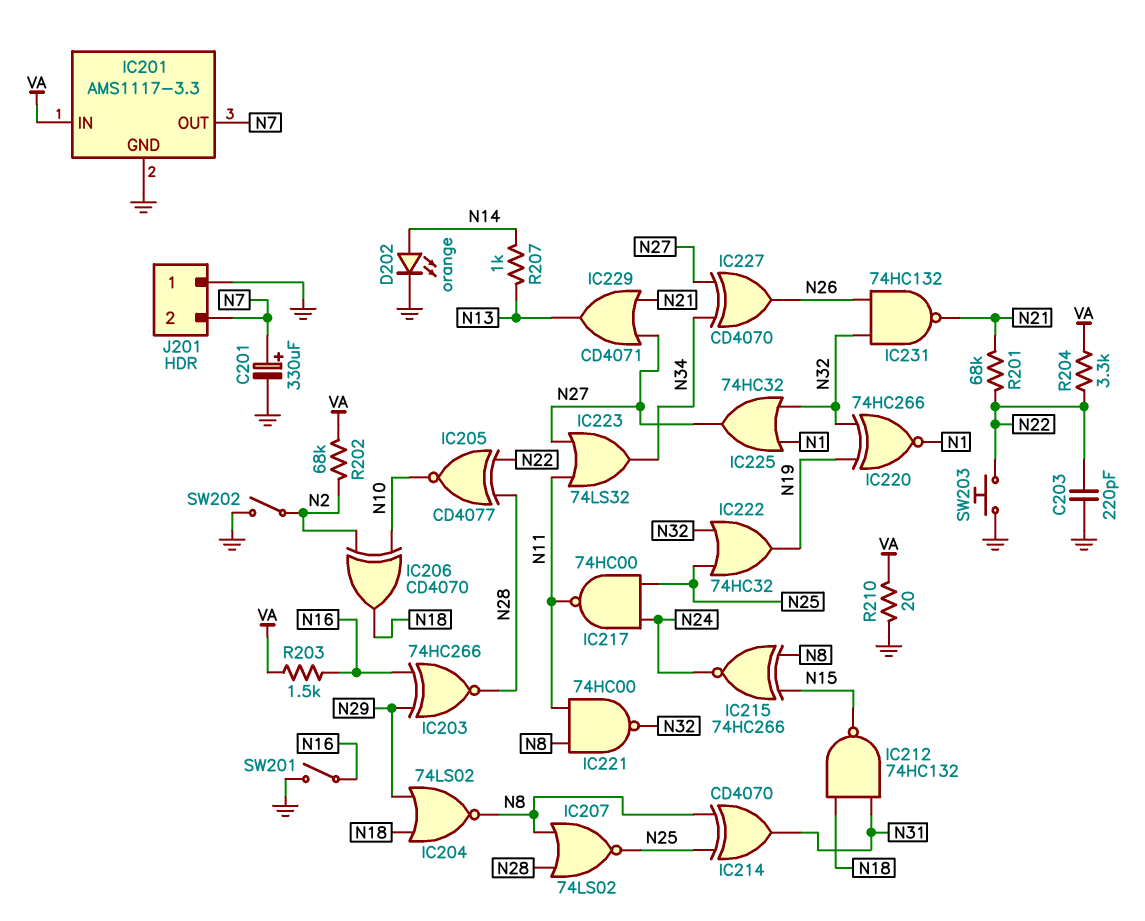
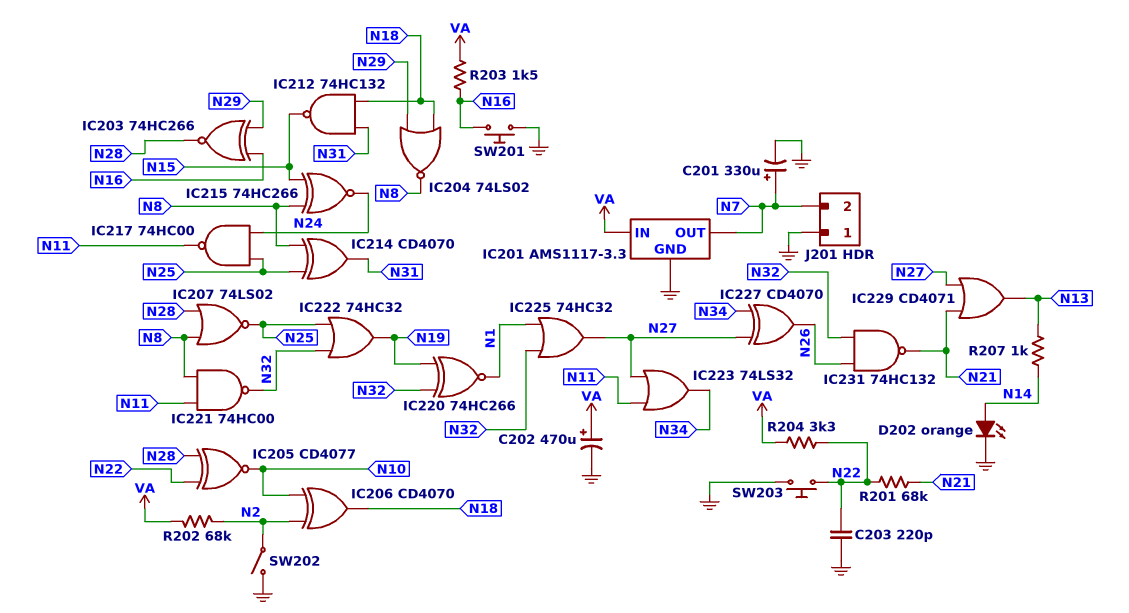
C202: none -> 470uF (plus VA, minus GND)
R210: 20 (GND, VA) -> none
SW201: switch (GND, N16) -> button (GND, N16)

